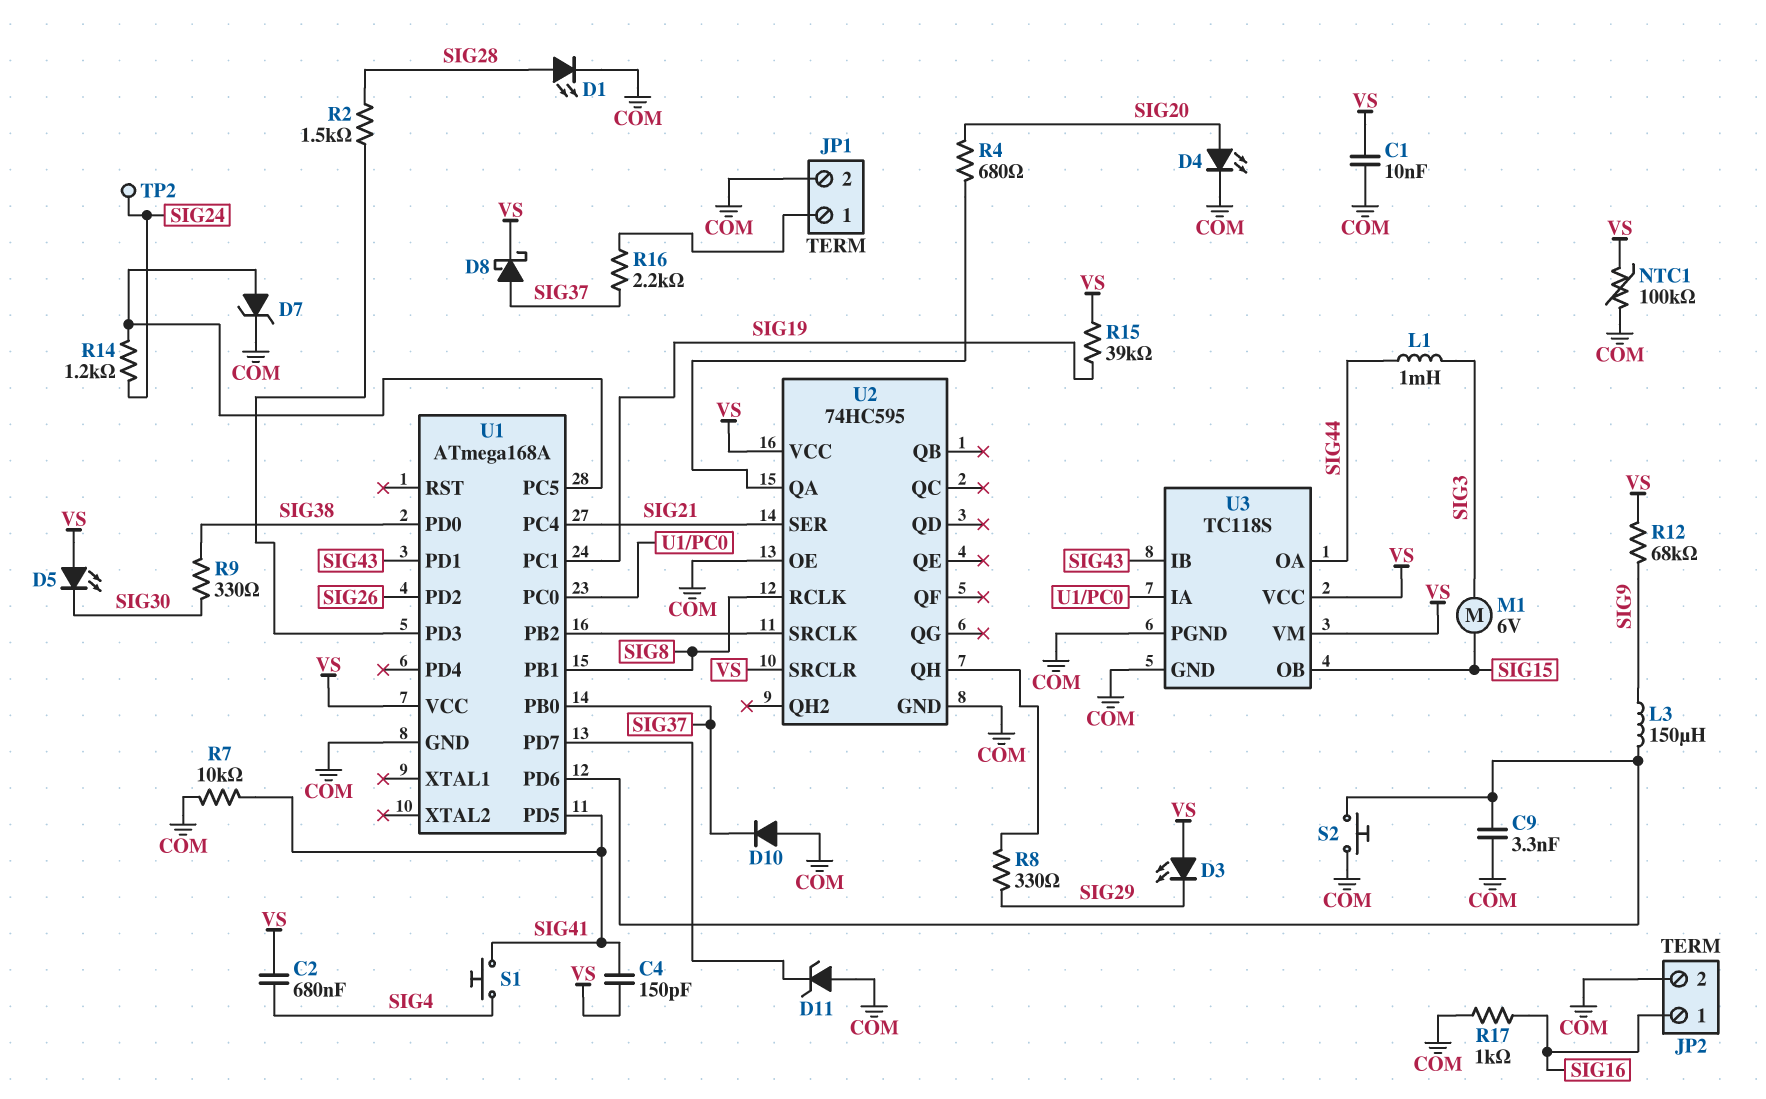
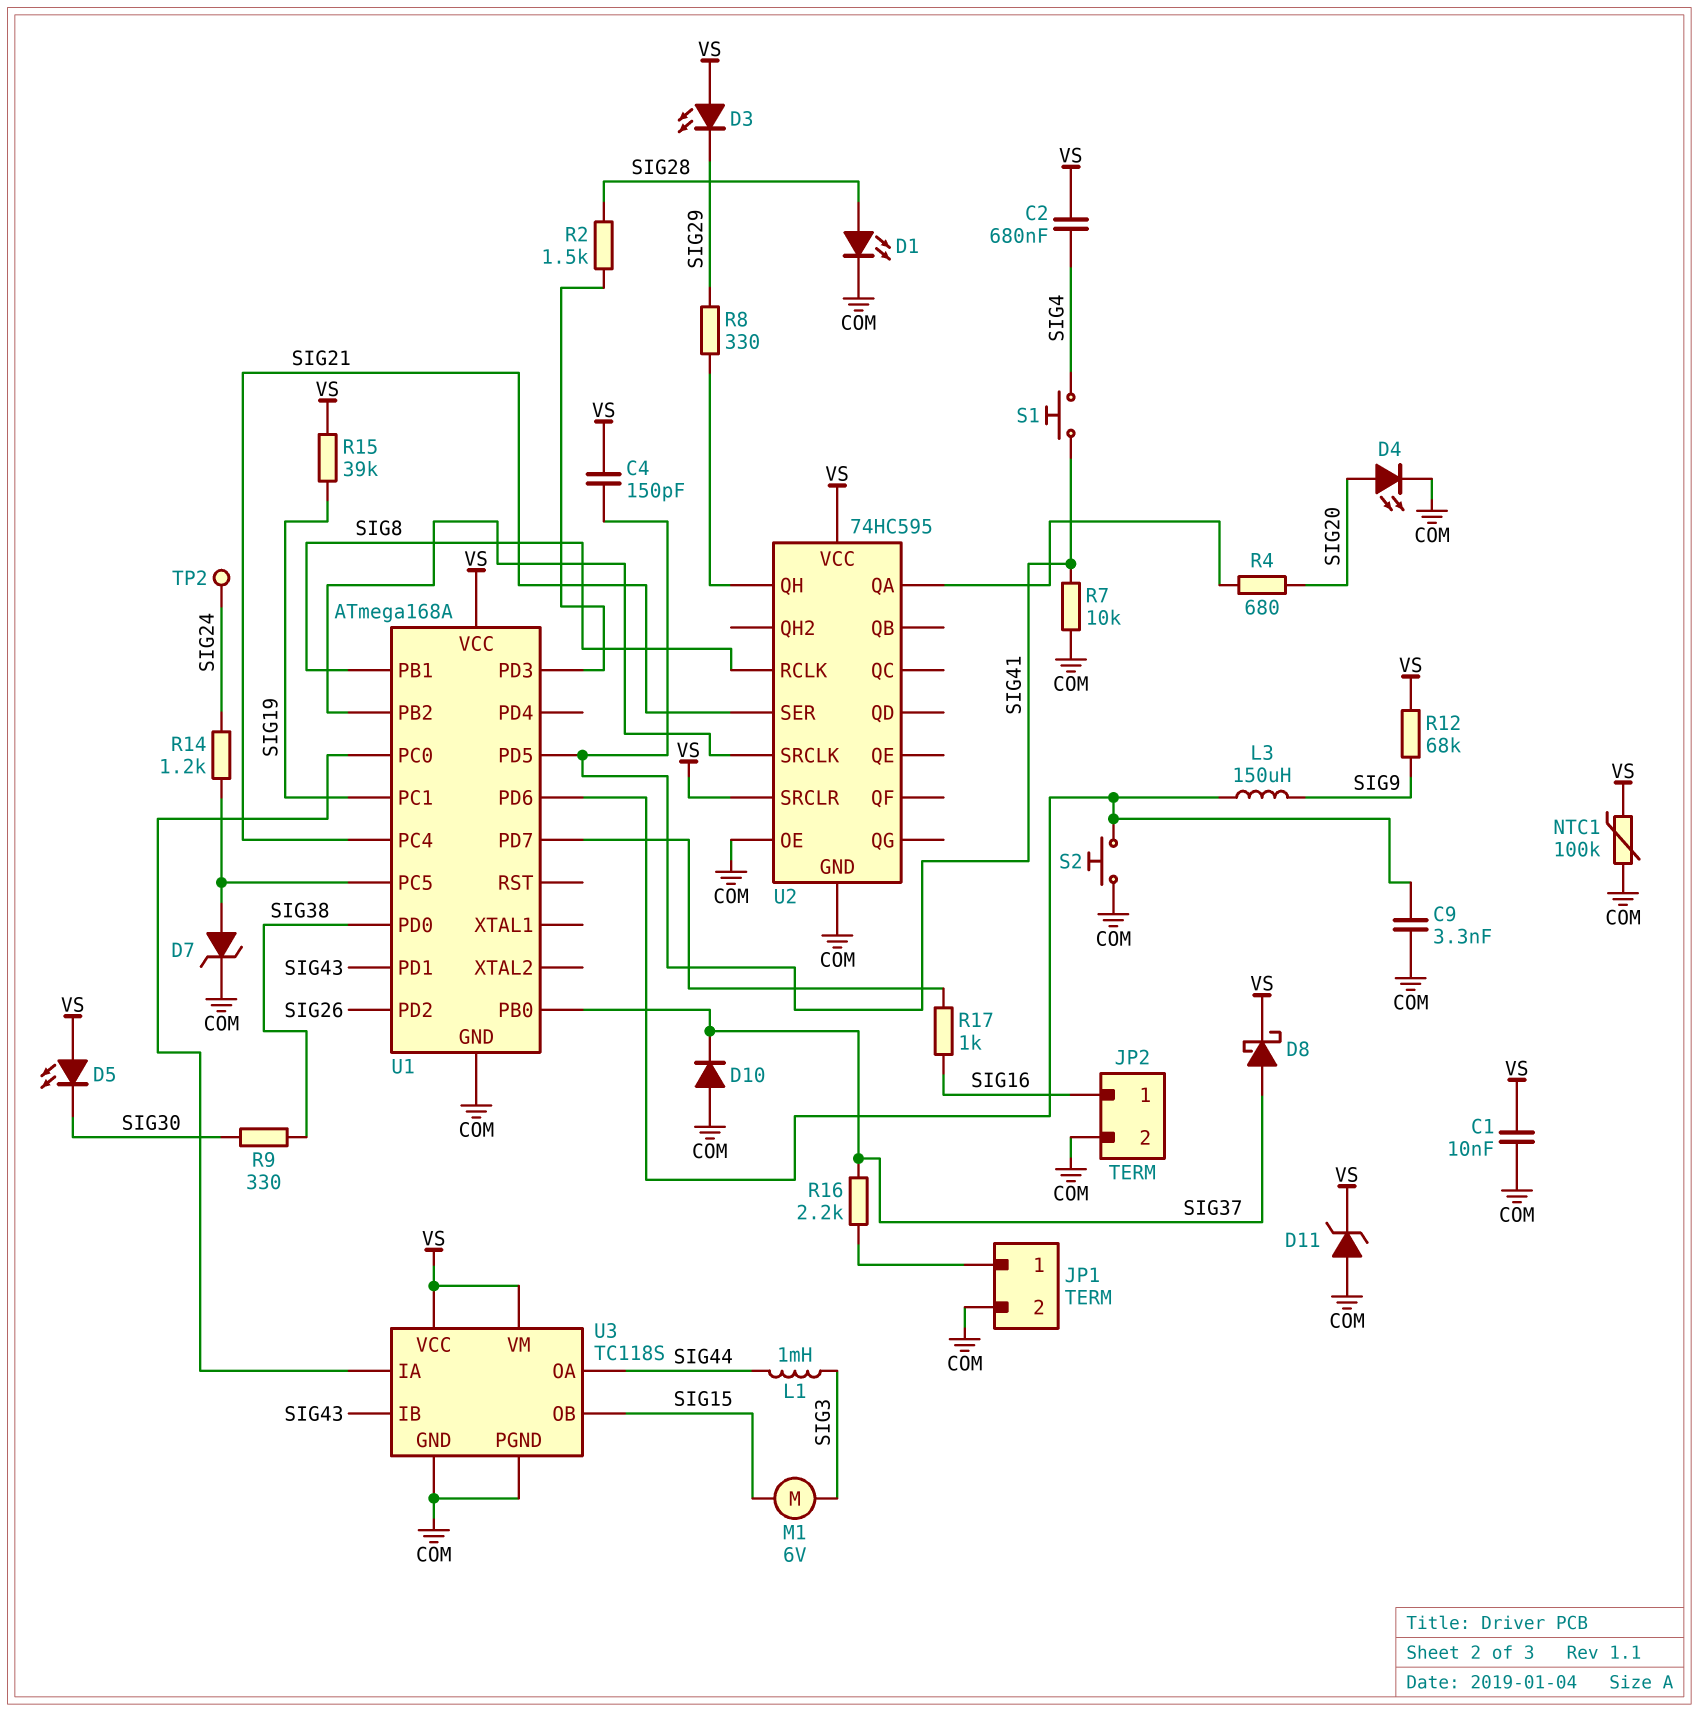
D11: zener (A COM, K U1/PD7) -> zener (A COM, K VS)
R17: 1k (COM, SIG16) -> 1k (SIG16, U1/PD7)

